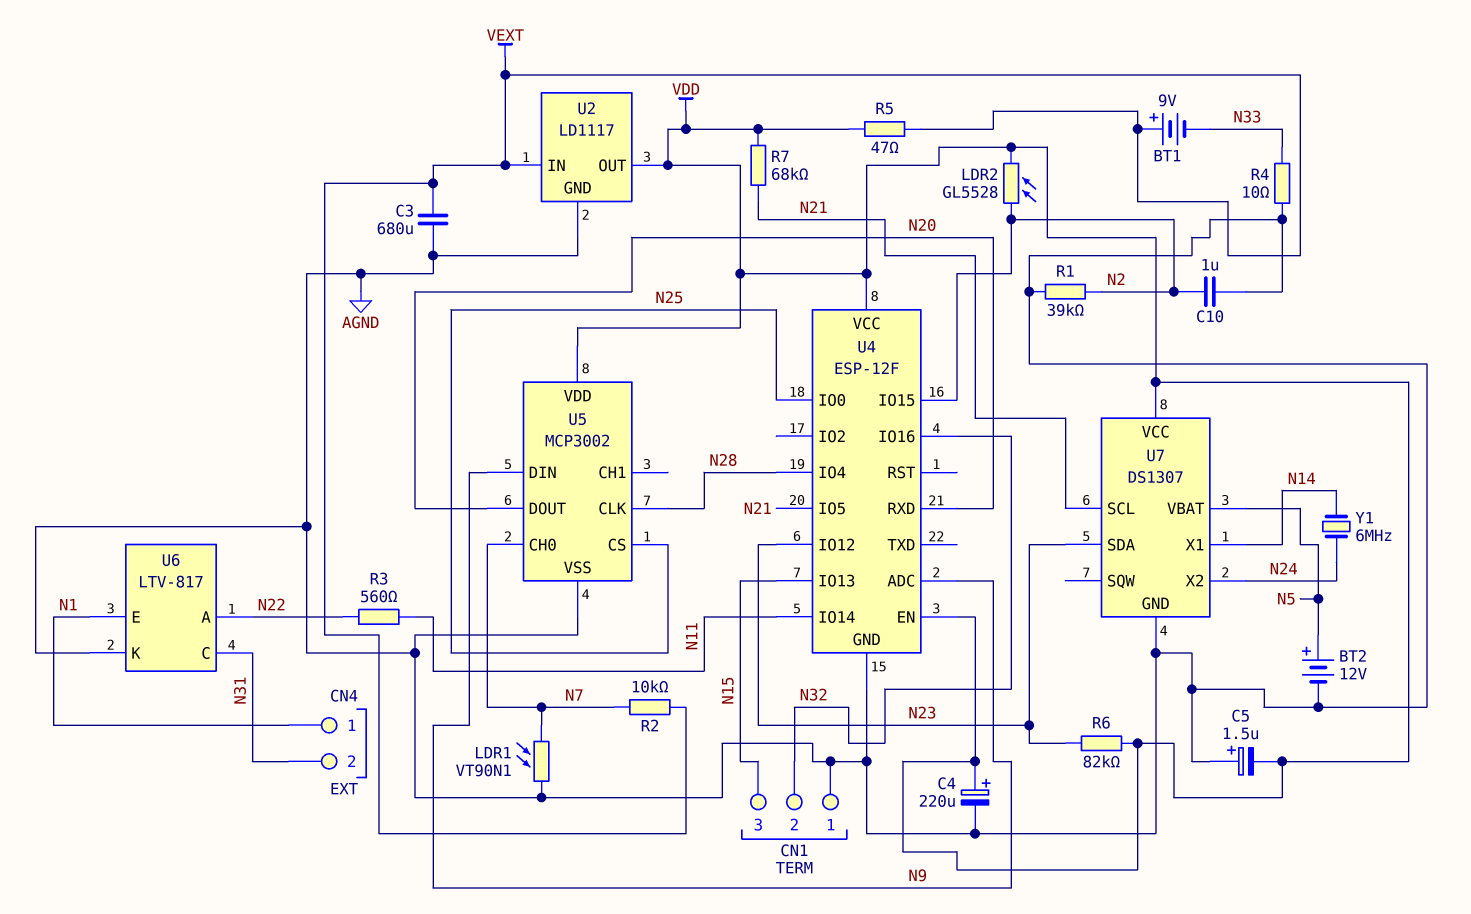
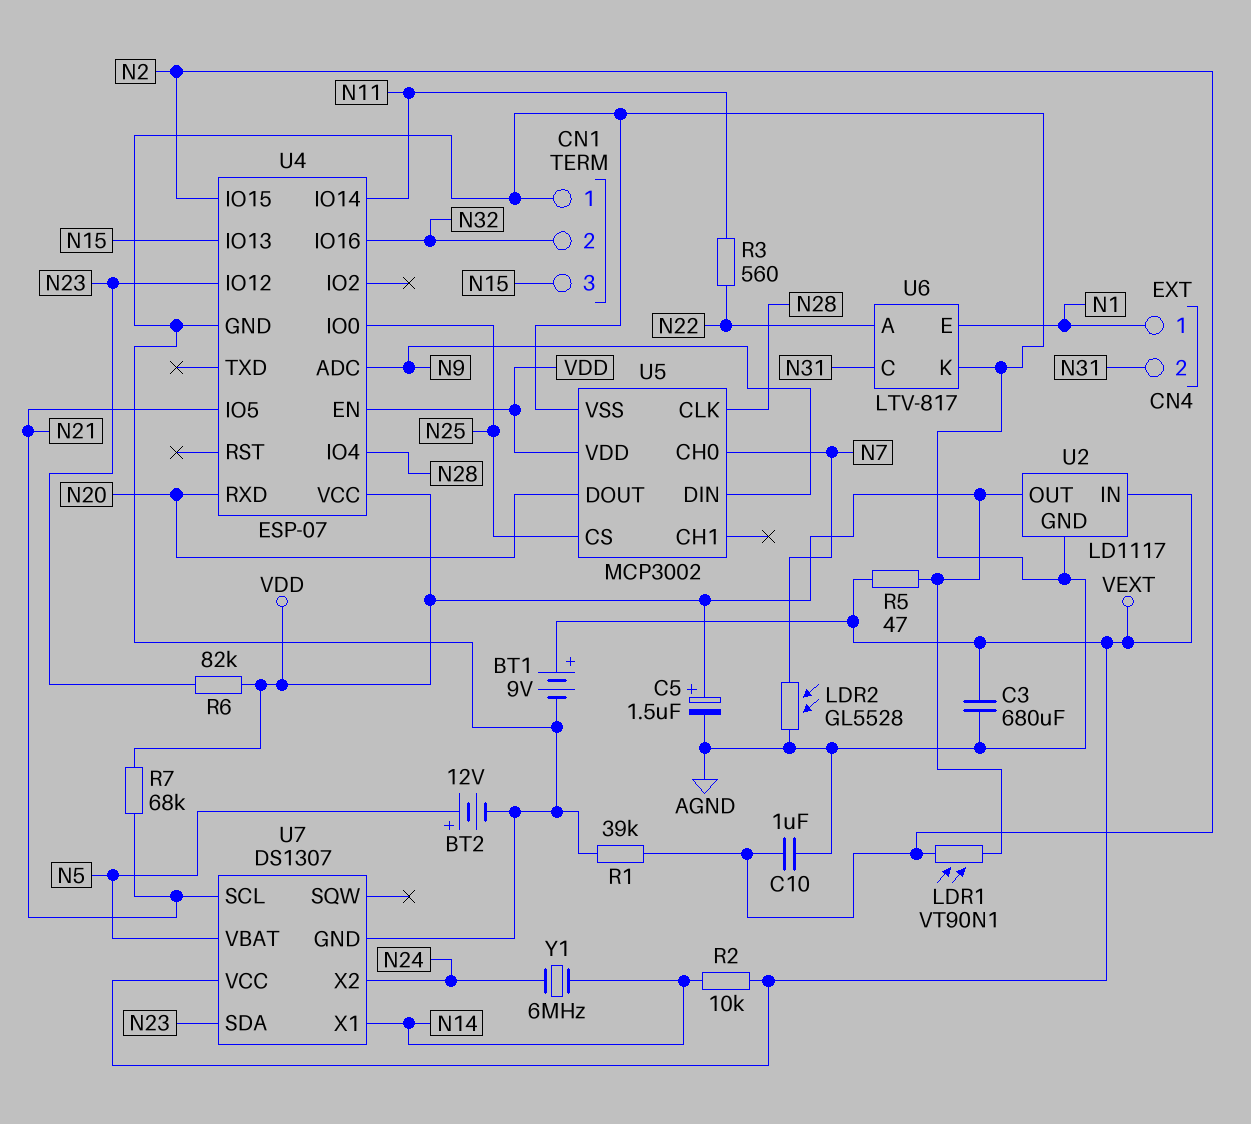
BT1: 9V (plus VEXT, minus N33) -> 9V (plus VEXT, minus AGND)
C4: 220uF (plus VDD, minus AGND) -> none
C5: 1.5uF (plus AGND, minus VDD) -> 1.5uF (plus VDD, minus AGND)
LDR1: VT90N1 (AGND, N7) -> VT90N1 (N2, VDD)
LDR2: GL5528 (N2, VDD) -> GL5528 (AGND, N7)
R2: 10k (N7, VEXT) -> 10k (N14, VEXT)
R4: 10 (AGND, N33) -> none
U4: ESP-12F -> ESP-07
U7 pin VCC: VDD -> VEXT

